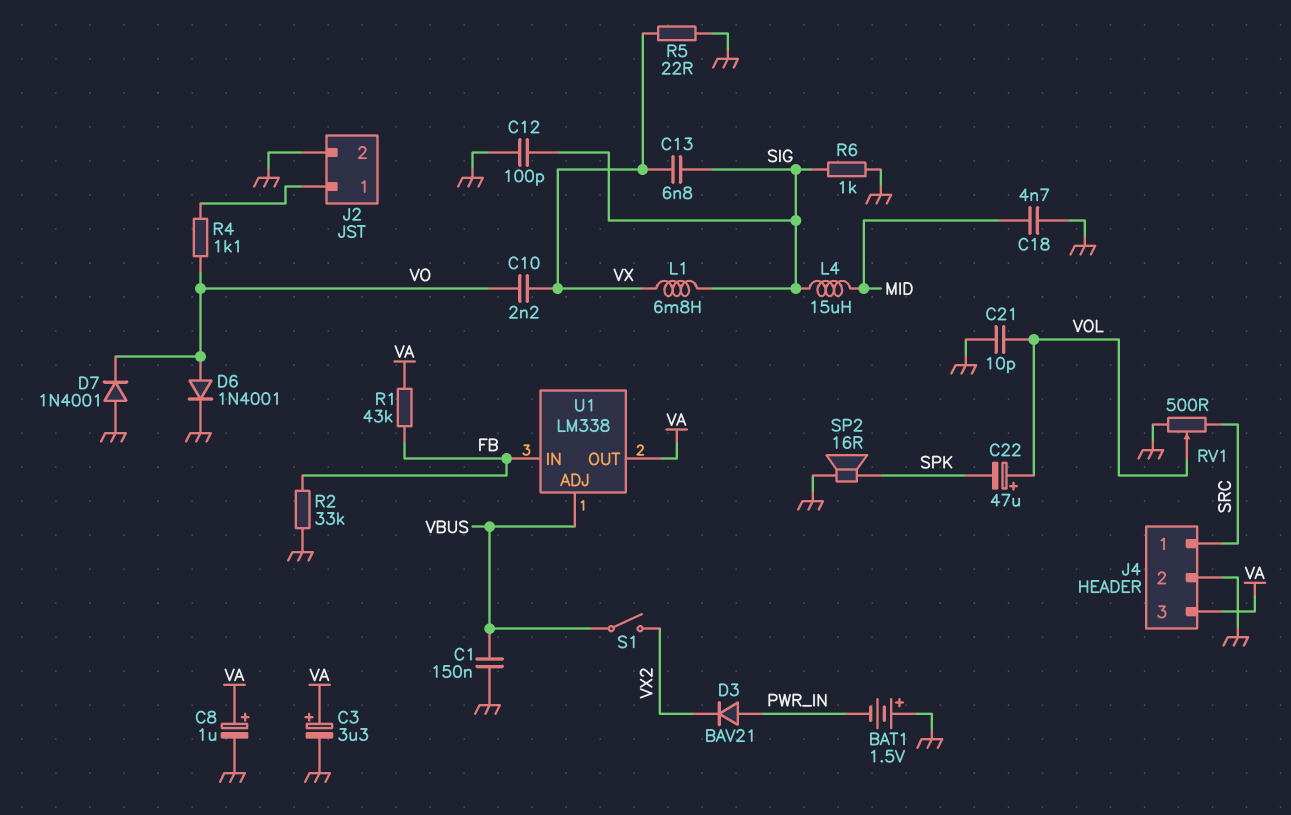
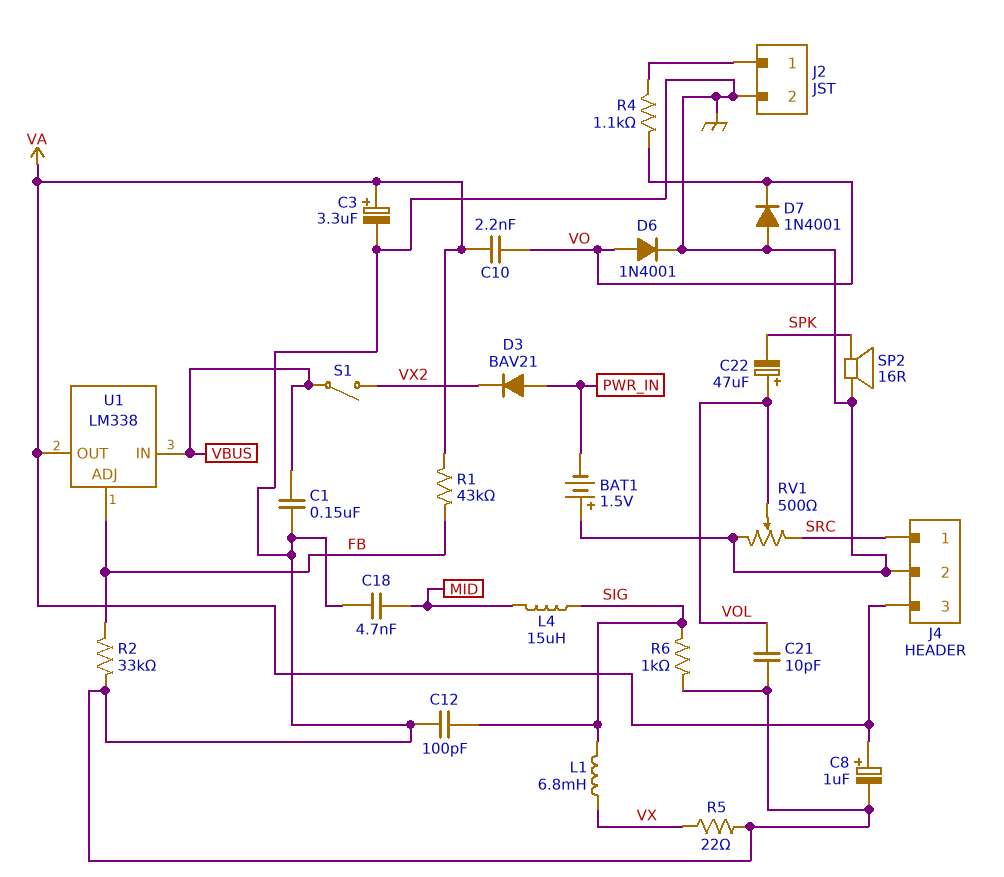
C10: 2.2nF (VO, VX) -> 2.2nF (VA, VO)
C13: 6.8nF (SIG, VX) -> none
U1 pin ADJ: VBUS -> FB
U1 pin IN: FB -> VBUS

